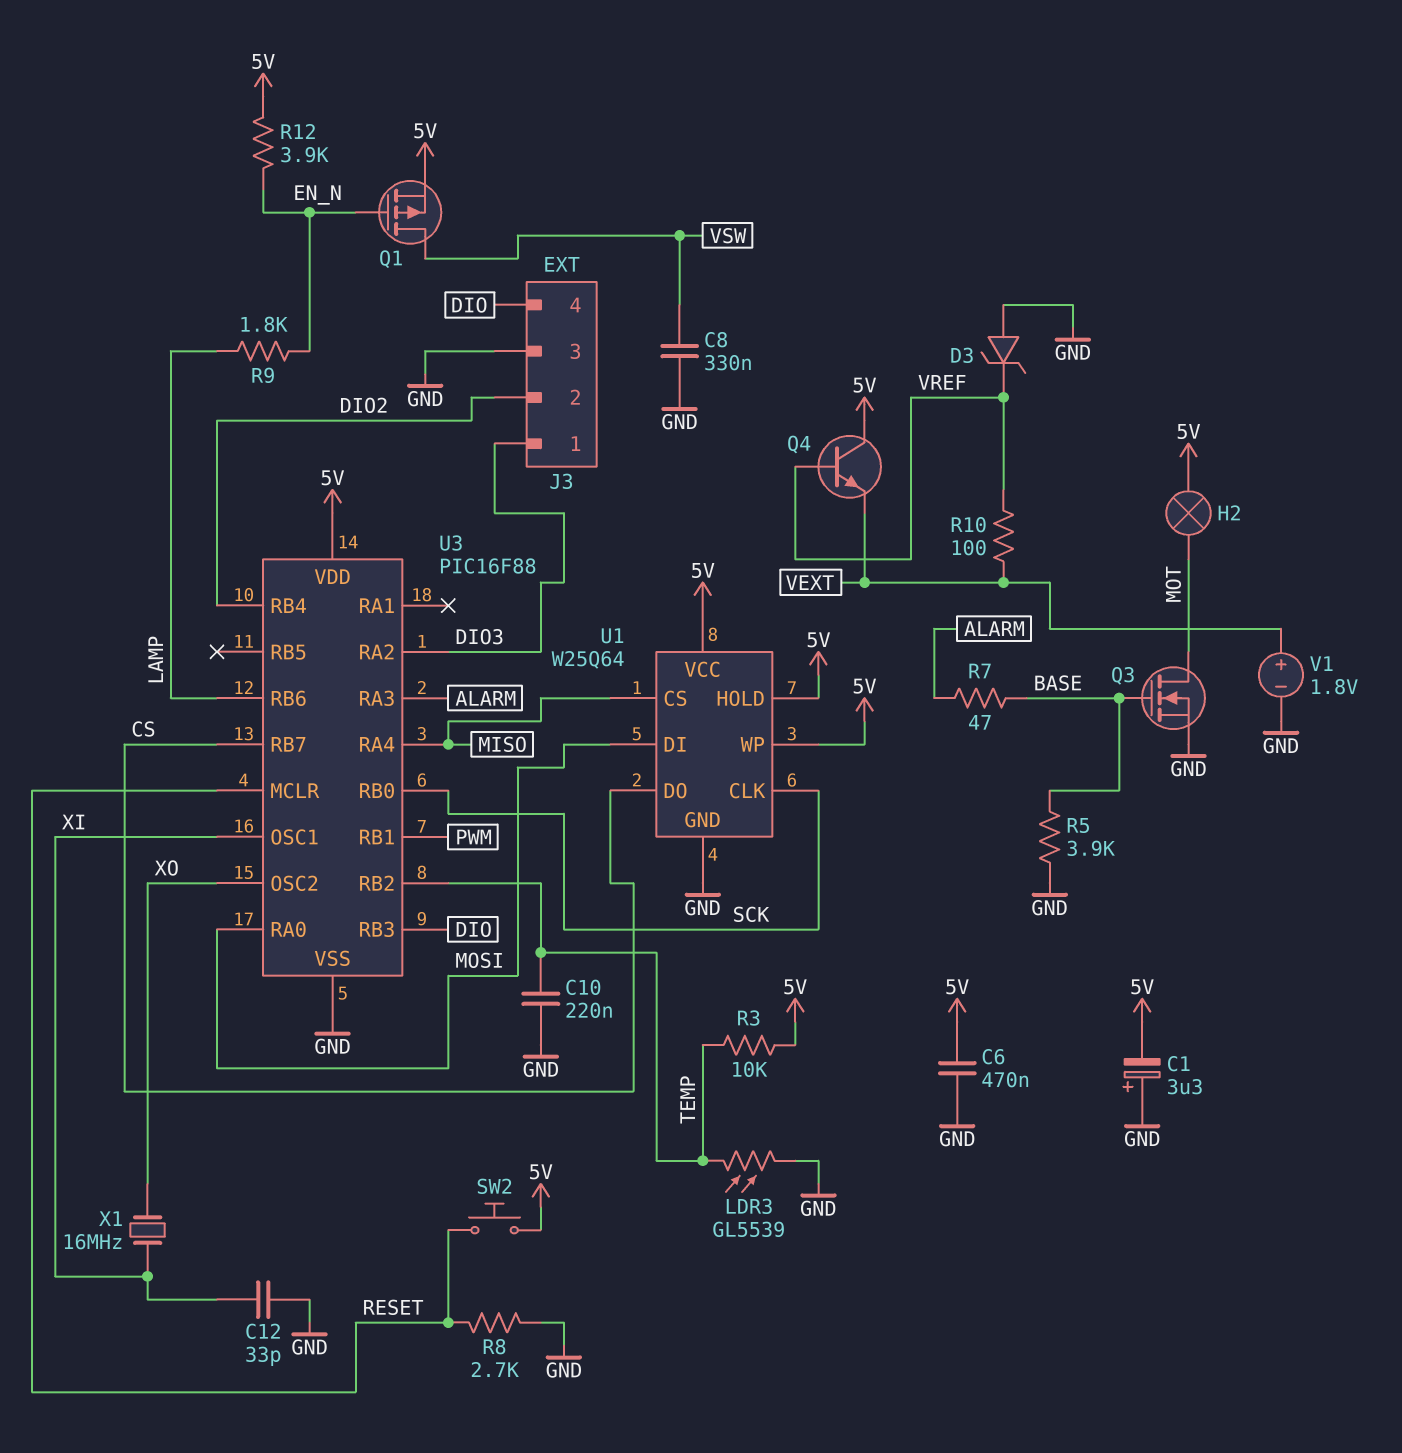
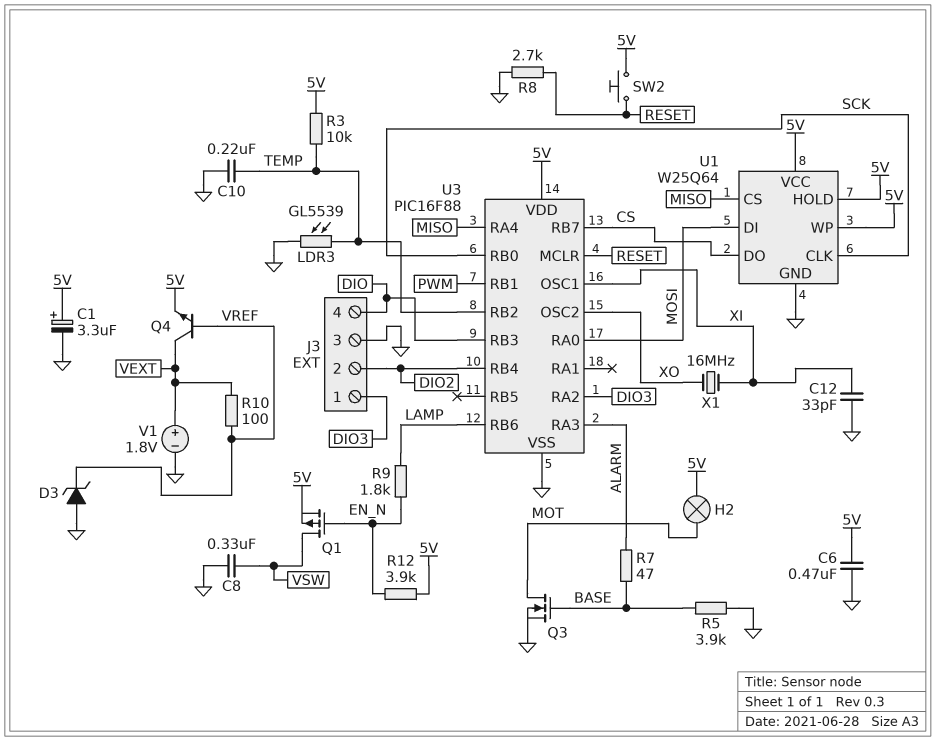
C1: 3.3uF (plus GND, minus 5V) -> 3.3uF (plus 5V, minus GND)
Q4: NPN (B VREF, C 5V, E VEXT) -> NPN (B VREF, C VEXT, E 5V)

